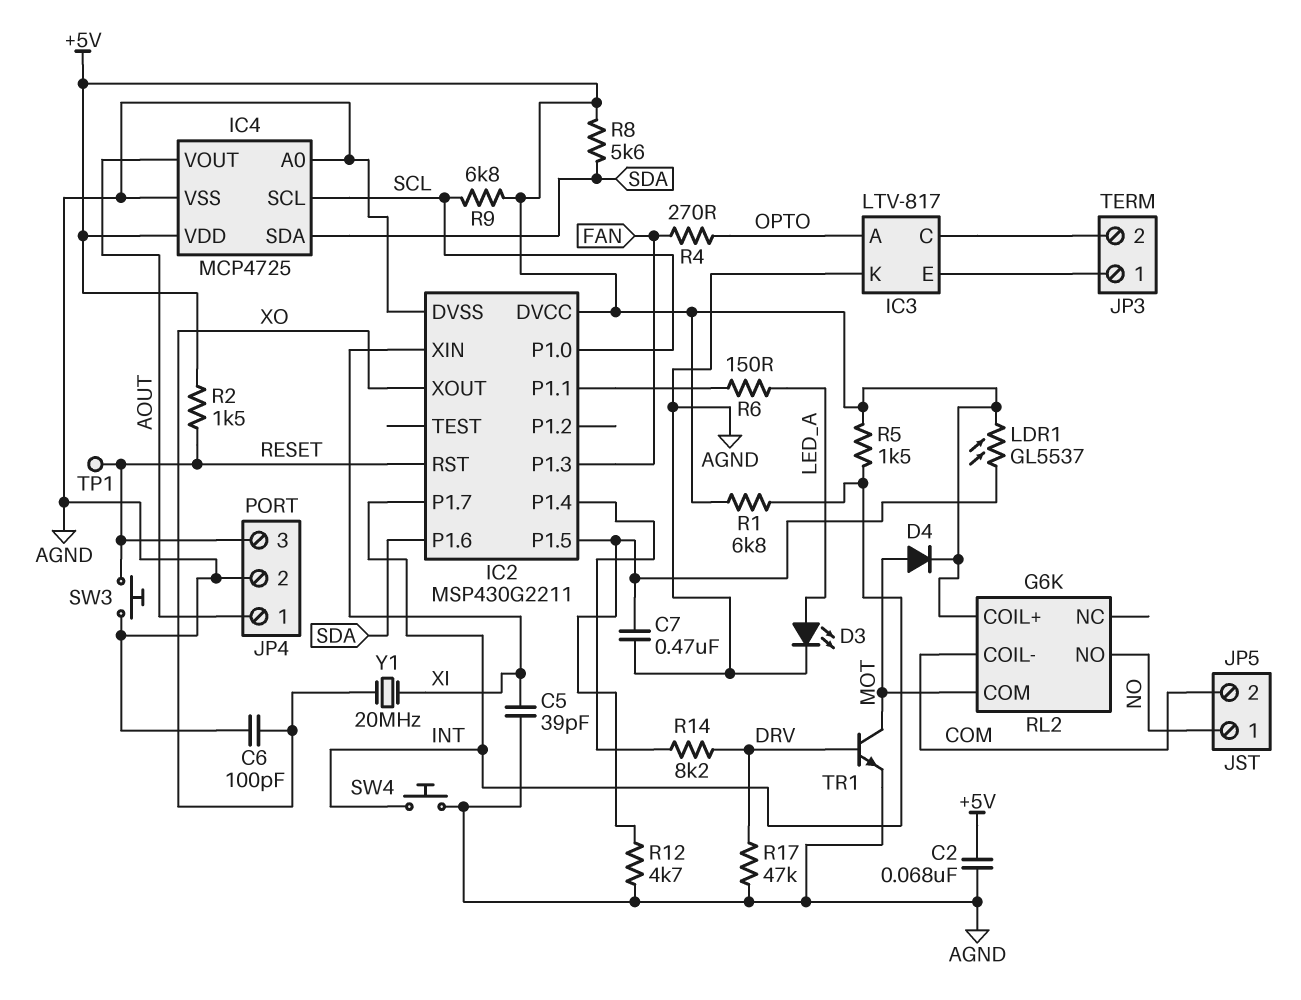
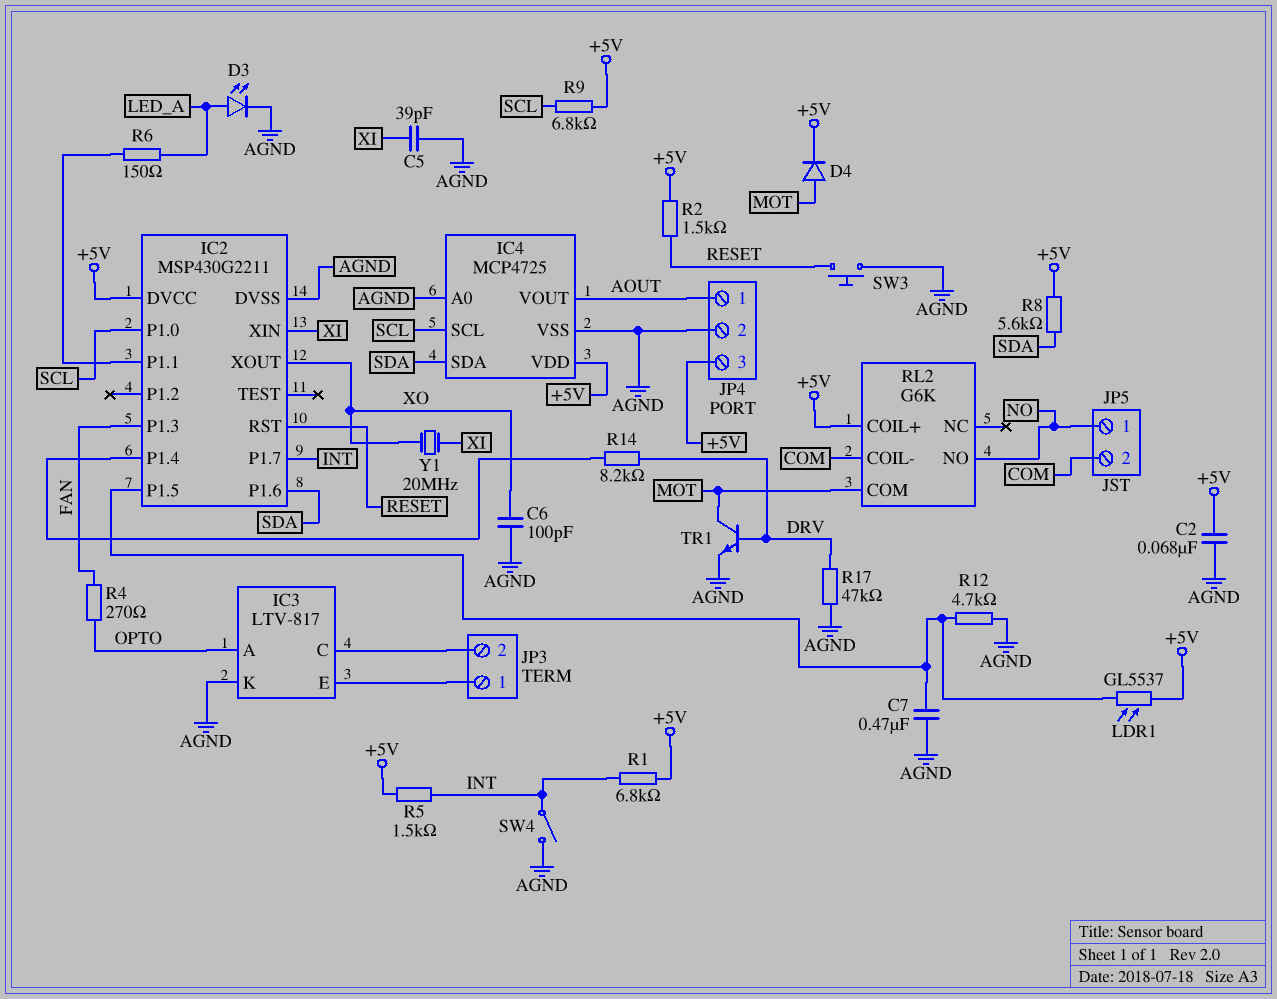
JP4 pin 3: RESET -> +5V
SW4: button (AGND, INT) -> switch (AGND, INT)
TP1: test point (RESET) -> none

